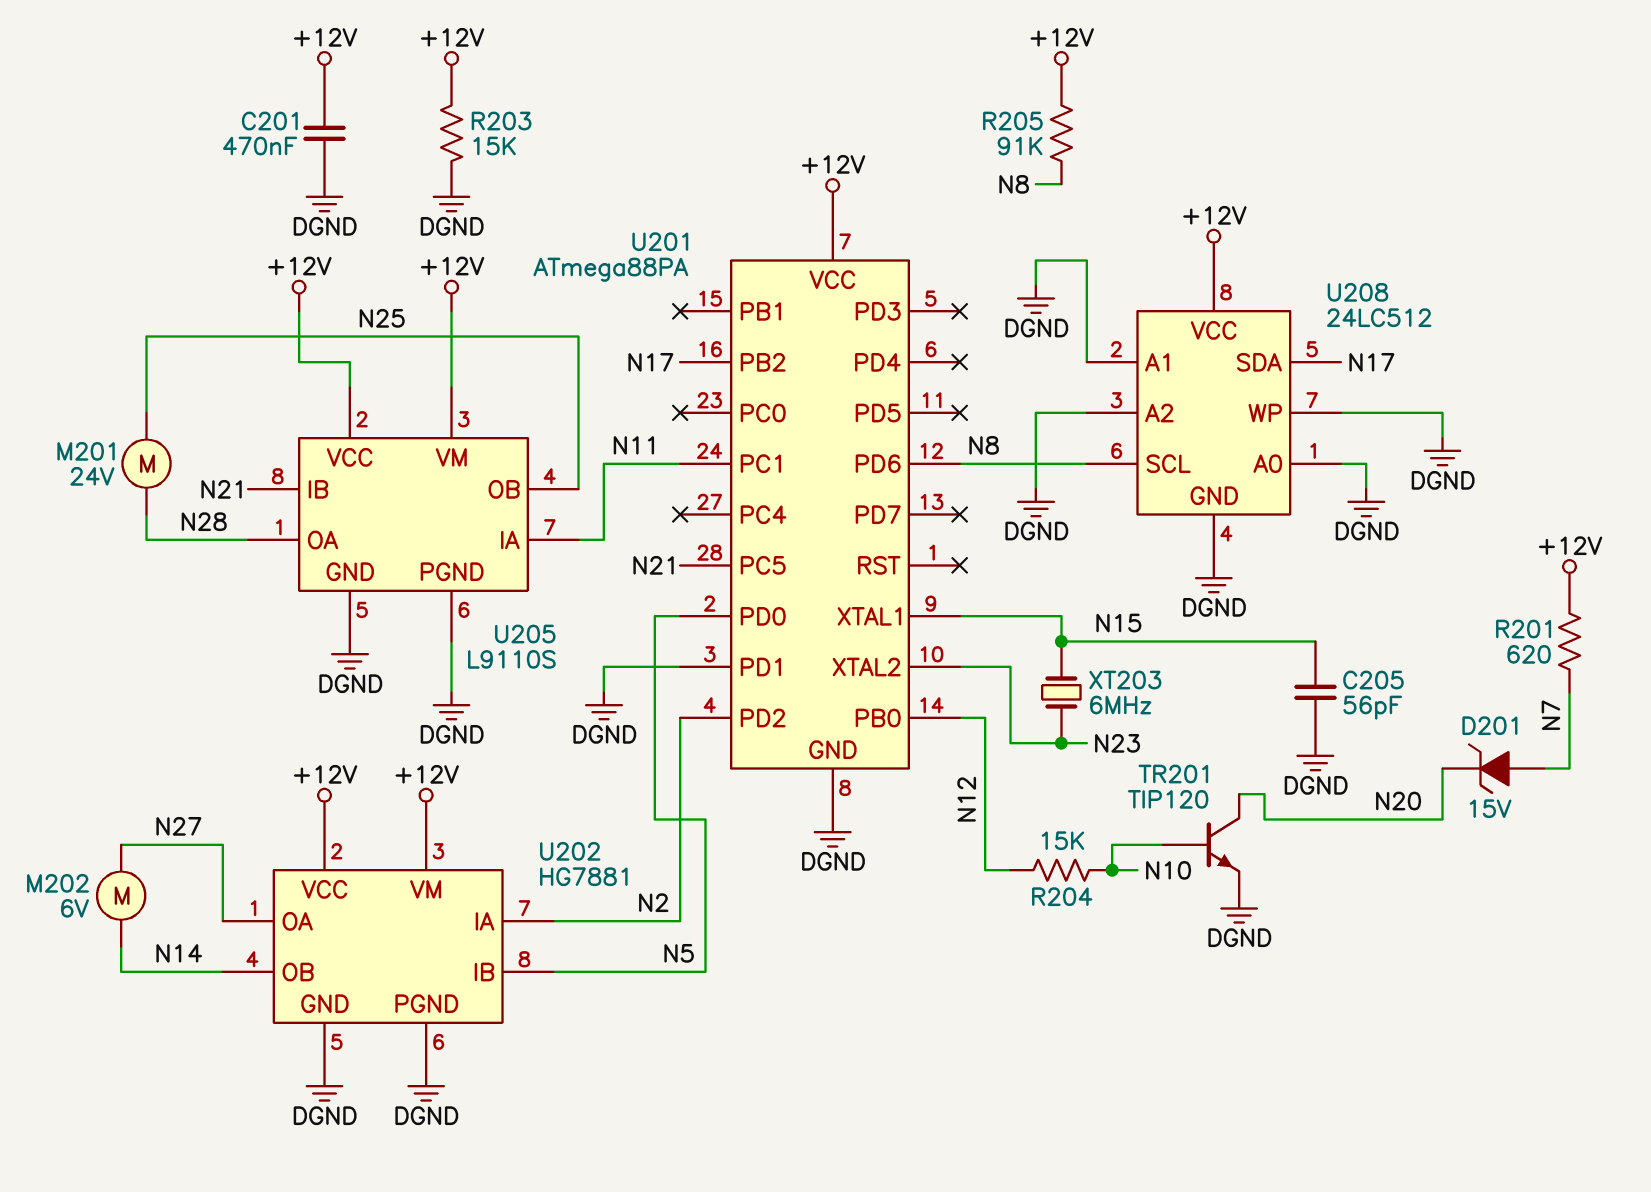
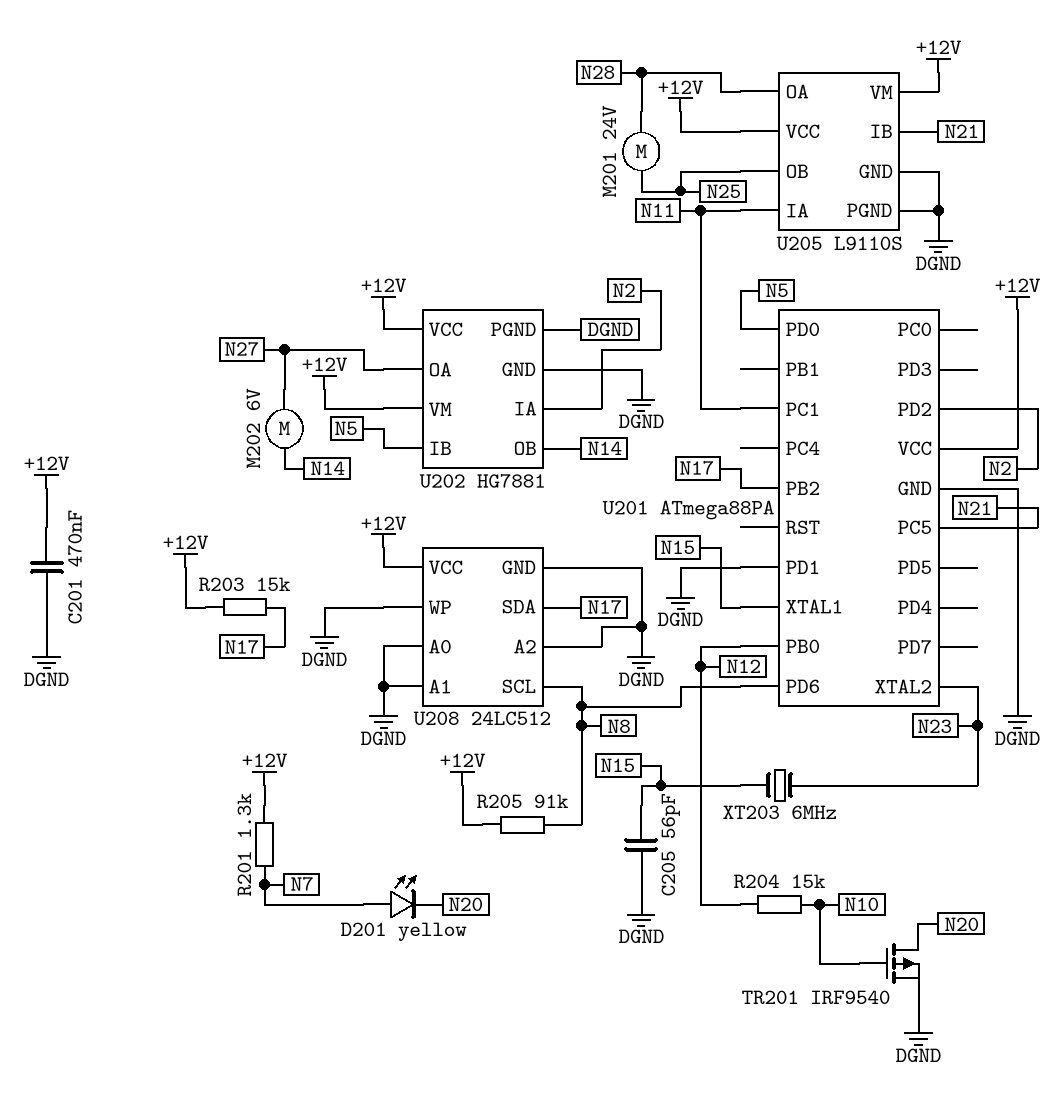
D201: zener 15V (A N7, K N20) -> LED yellow (A N7, K N20)
R201: 620 (+12V, N7) -> 1.3k (+12V, N7)
R203: 15k (+12V, DGND) -> 15k (+12V, N17)
TR201: NPN TIP120 (B N10, C N20, E DGND) -> PMOS IRF9540 (G N10, D N20, S DGND)

